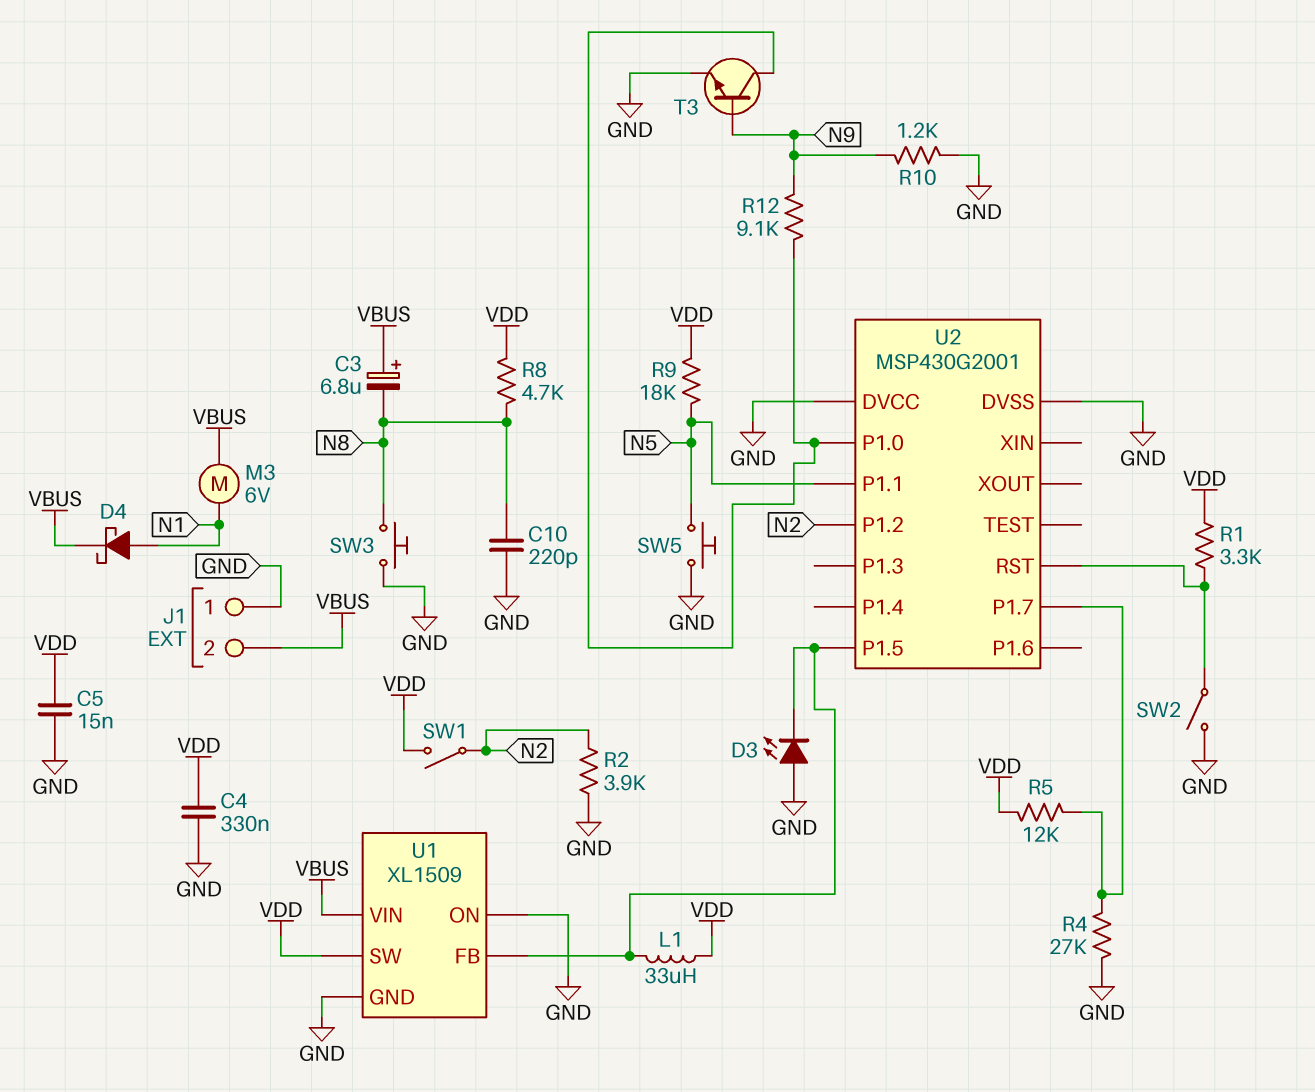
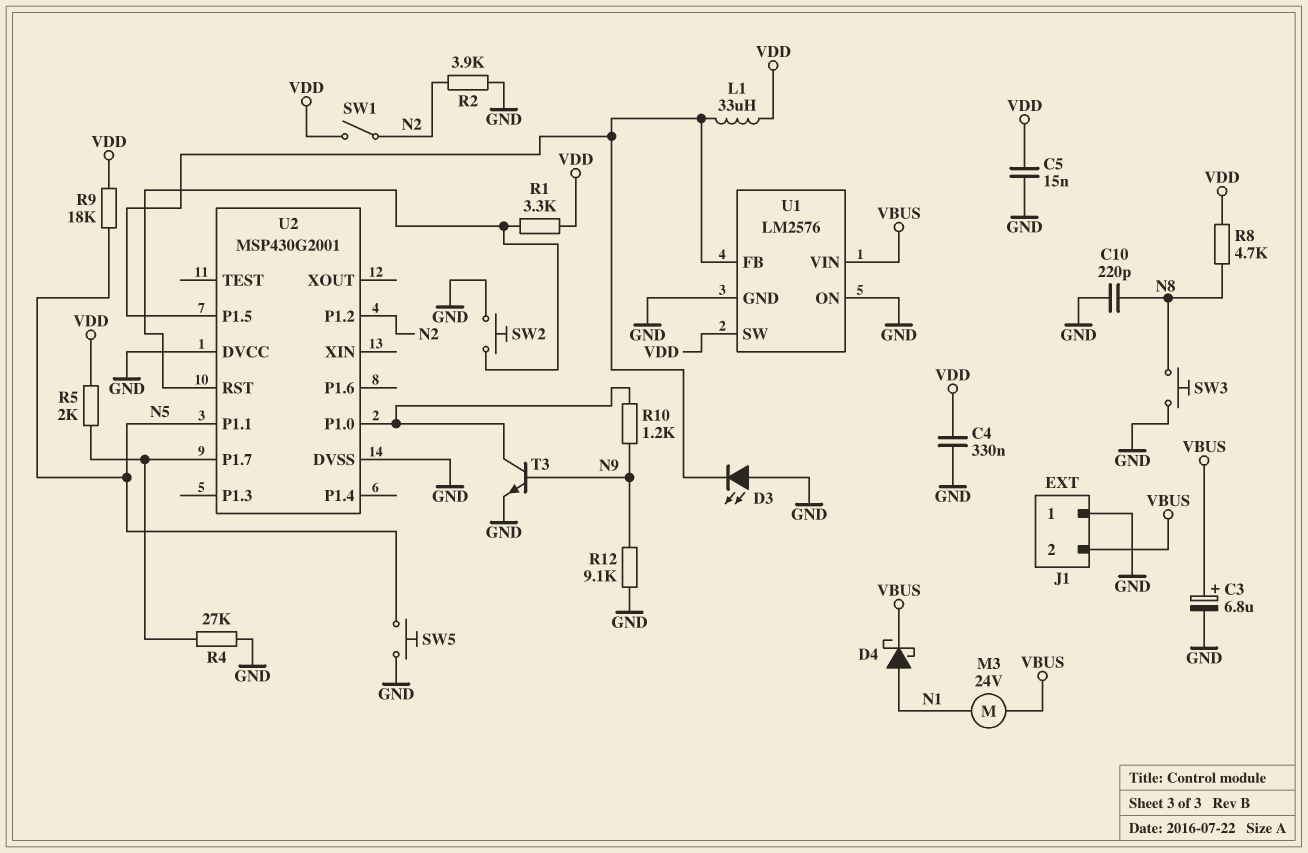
C3: 6.8uF (plus VBUS, minus N8) -> 6.8uF (plus VBUS, minus GND)
M3: motor 6V (N1, VBUS) -> motor 24V (N1, VBUS)
R5: 12k (U2/P1.7, VDD) -> 2k (U2/P1.7, VDD)
R10: 1.2k (GND, N9) -> 1.2k (N9, U2/P1.0)
R12: 9.1k (N9, U2/P1.0) -> 9.1k (GND, N9)
SW2: switch (GND, U2/RST) -> button (GND, U2/RST)
U1: XL1509 -> LM2576

